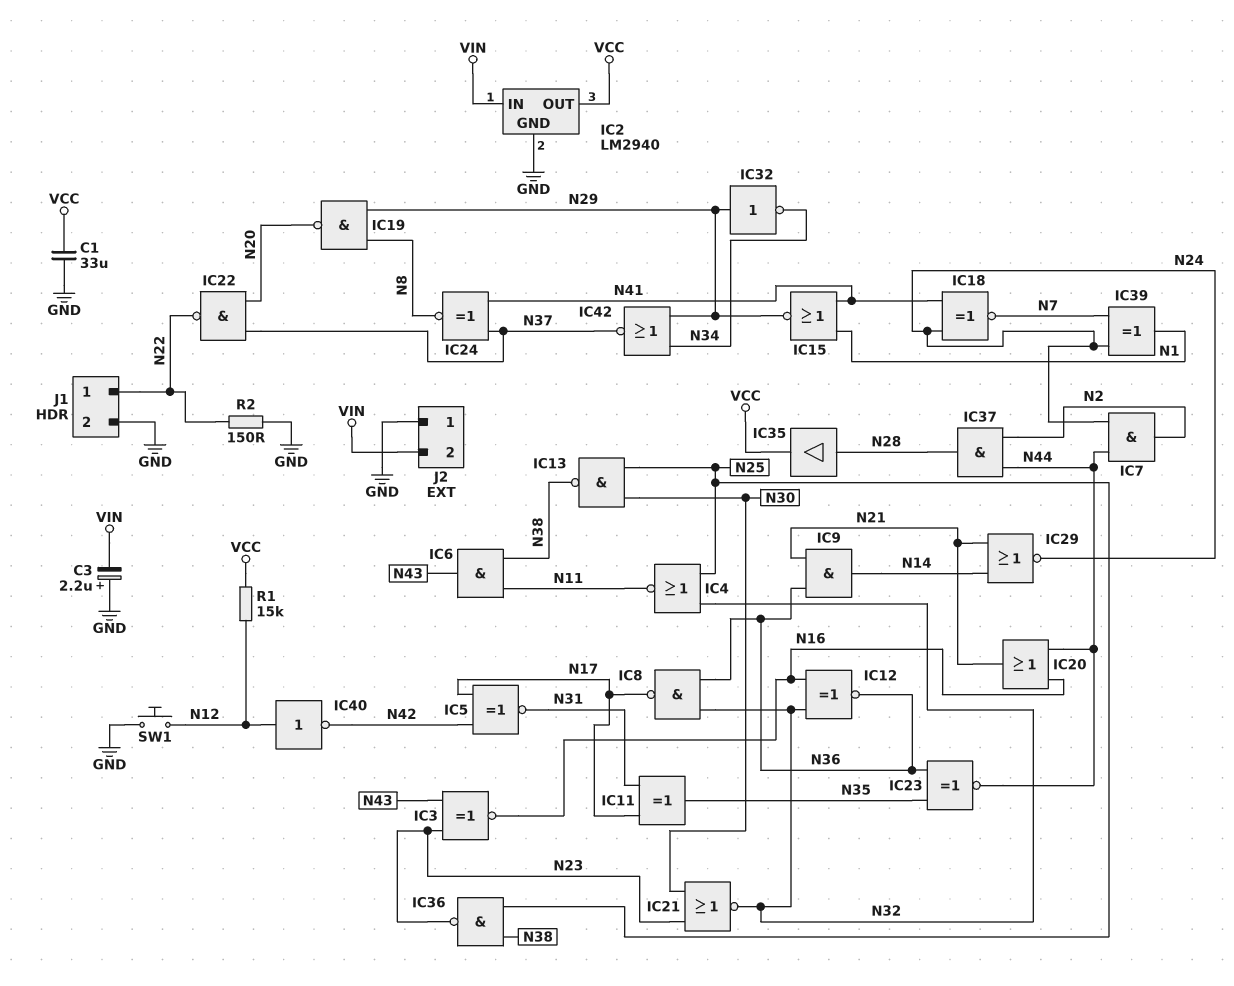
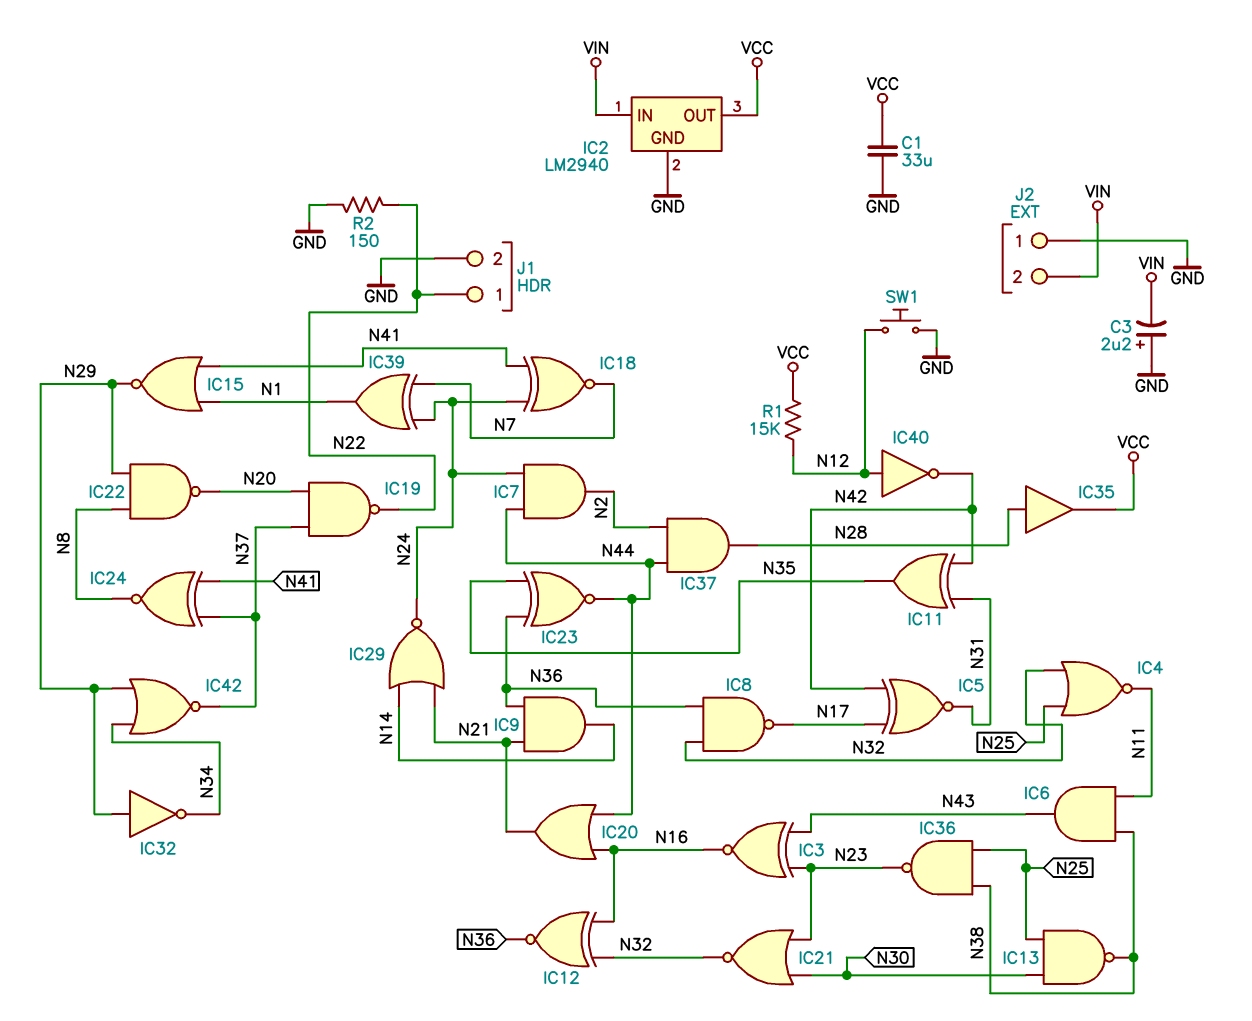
IC11: XOR (in N17, in N31, out N35) -> XOR (in N31, in N42, out N35)
IC19: NAND (in N8, in N29, out N20) -> NAND (in N20, in N37, out N22)
IC22: NAND (in N20, in N37, out N22) -> NAND (in N8, in N29, out N20)

